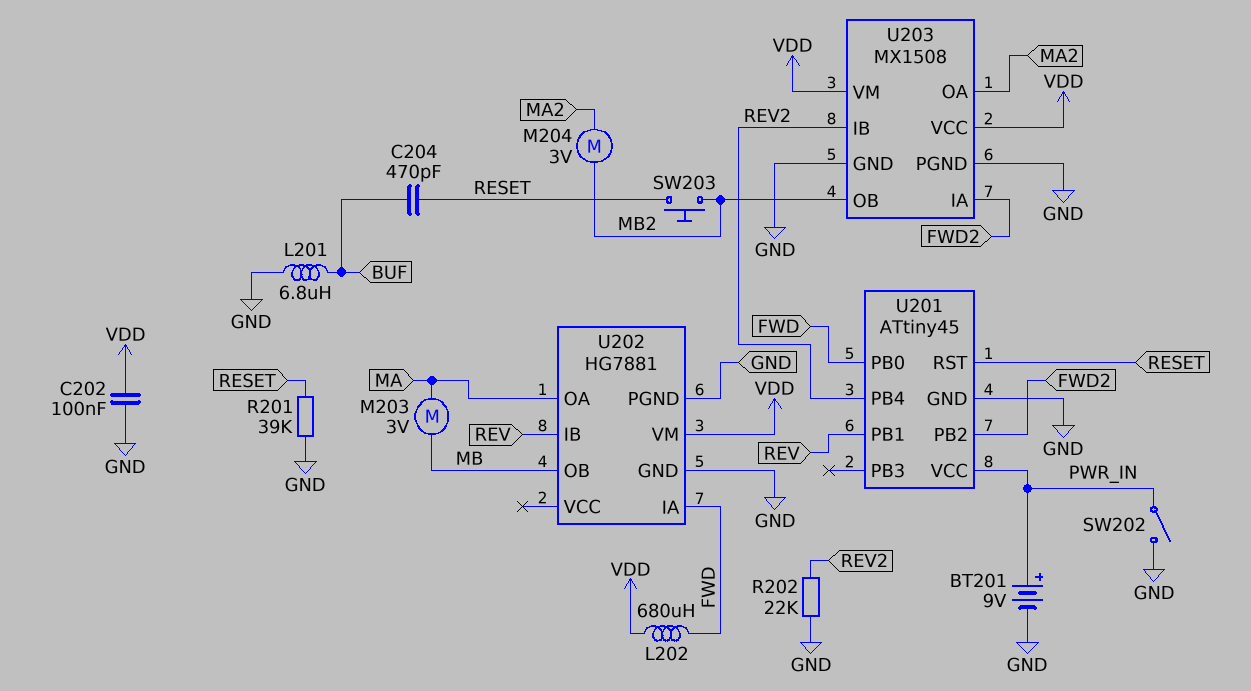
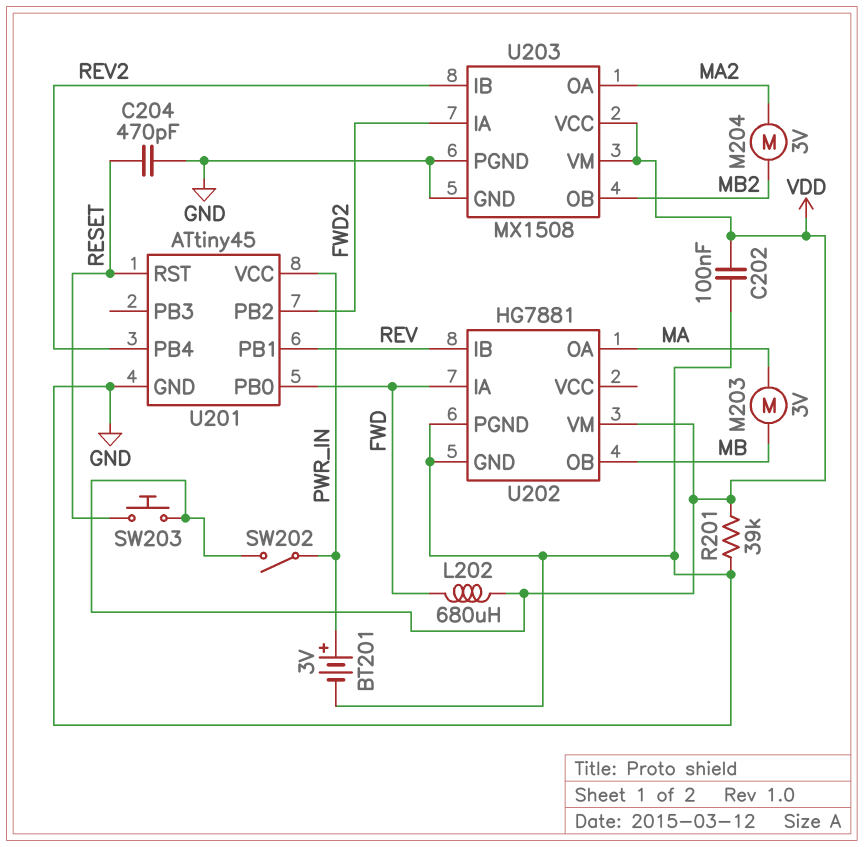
BT201: 9V (plus PWR_IN, minus GND) -> 3V (plus PWR_IN, minus GND)
C204: 470pF (BUF, RESET) -> 470pF (GND, RESET)
L201: 6.8uH (BUF, GND) -> none
R201: 39k (GND, RESET) -> 39k (GND, VDD)
R202: 22k (GND, REV2) -> none
SW202: switch (GND, PWR_IN) -> switch (PWR_IN, VDD)
SW203: button (MB2, RESET) -> button (RESET, VDD)

